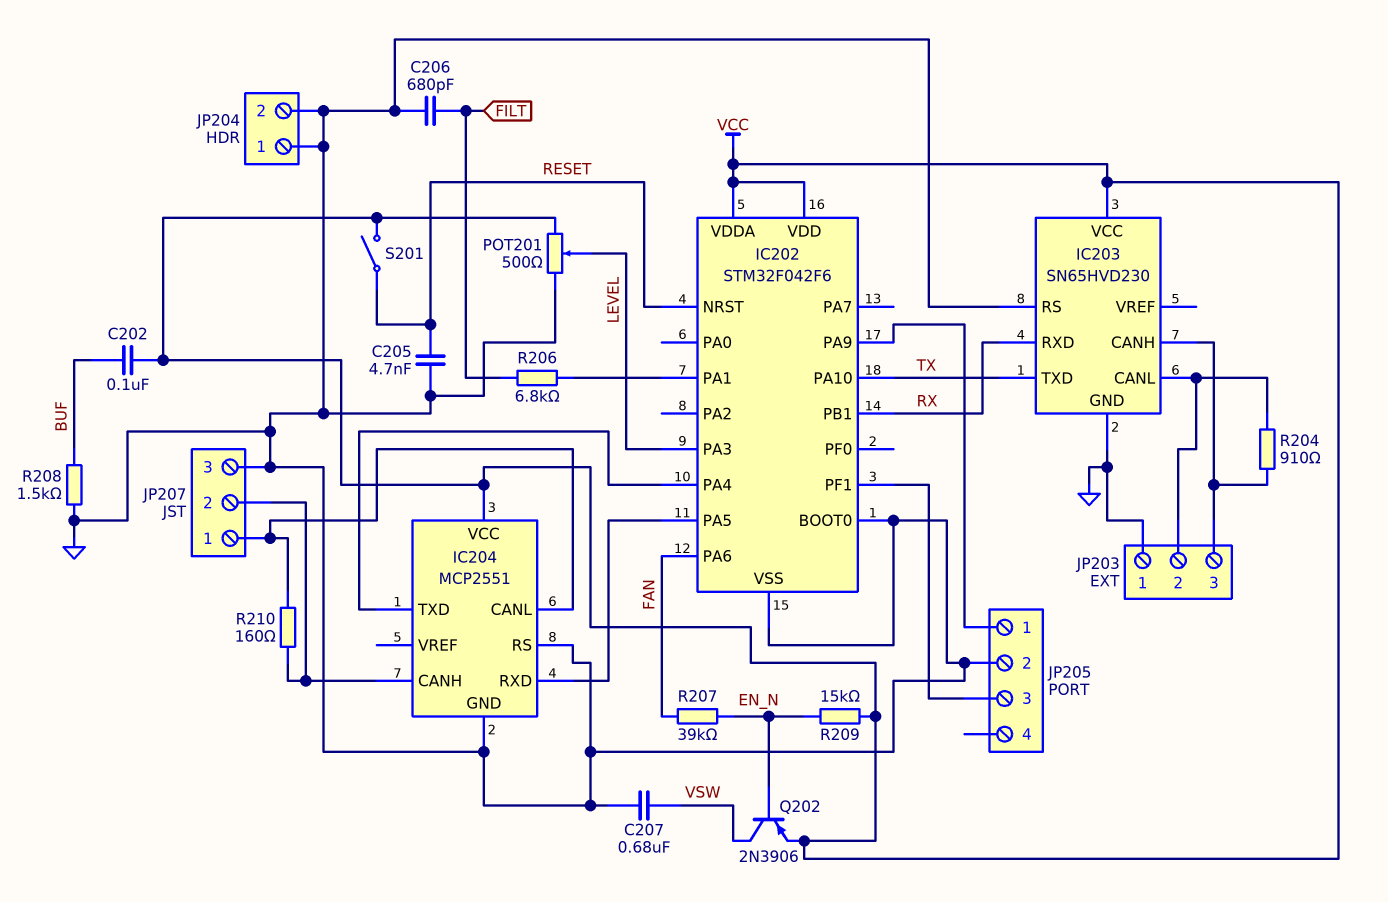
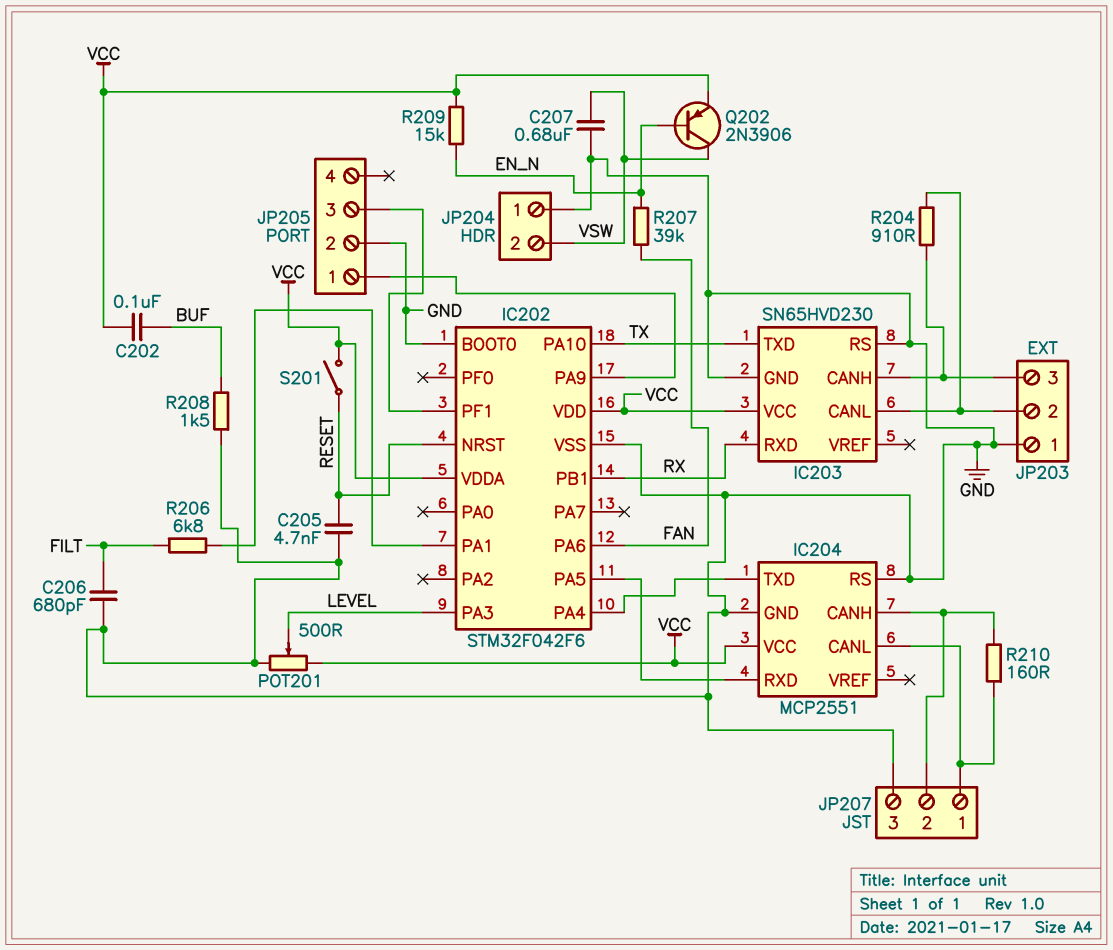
JP204 pin 2: GND -> VSW

